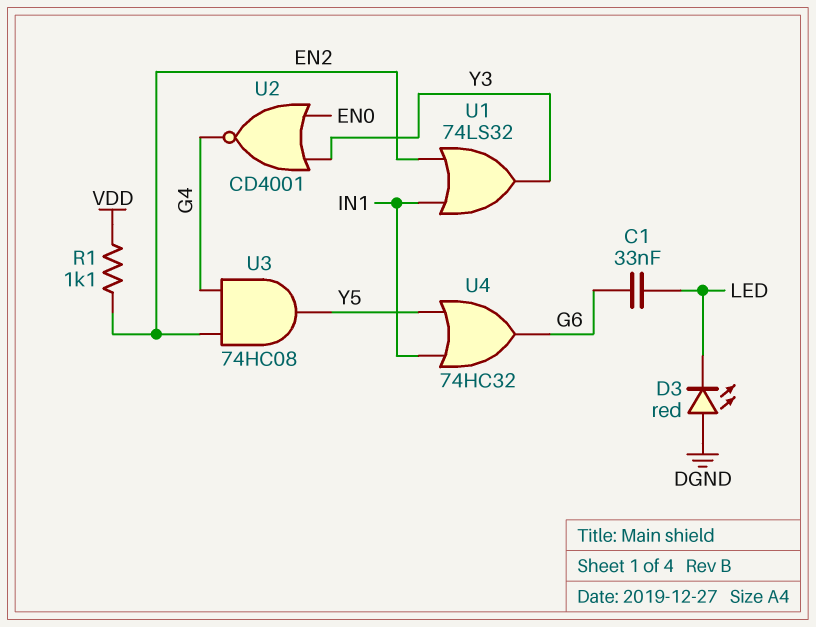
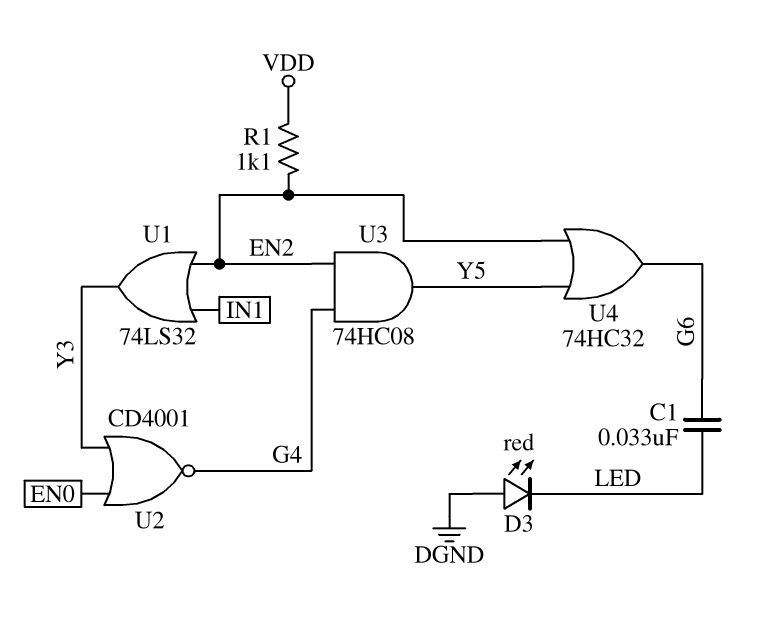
U4: OR 74HC32 (in IN1, in Y5, out G6) -> OR 74HC32 (in EN2, in Y5, out G6)

